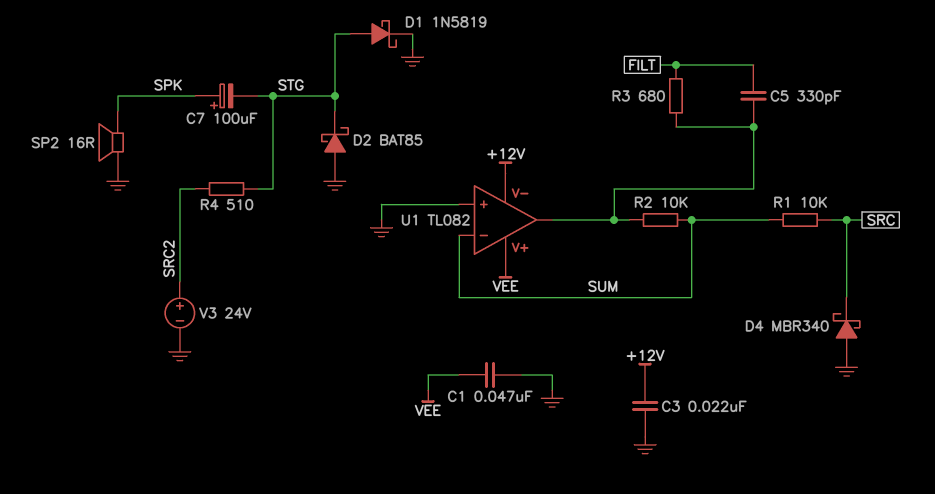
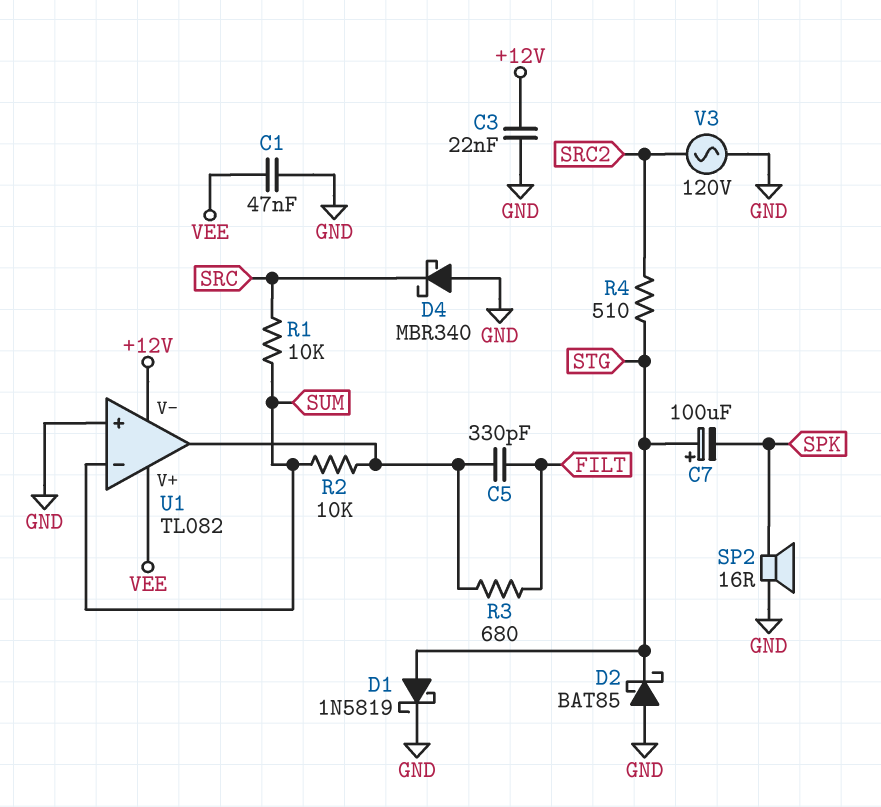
C7: 100uF (plus SPK, minus STG) -> 100uF (plus STG, minus SPK)
V3: 24V (plus SRC2, minus GND) -> AC 120V (GND, SRC2)

